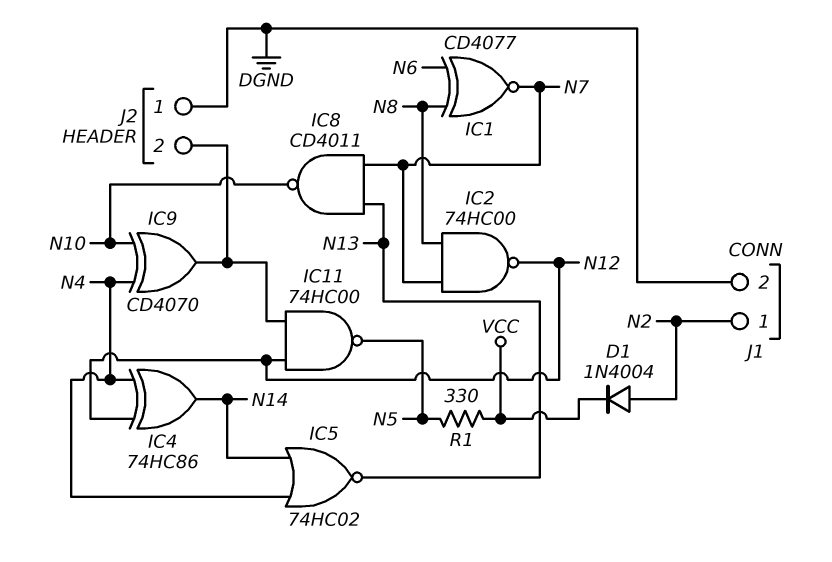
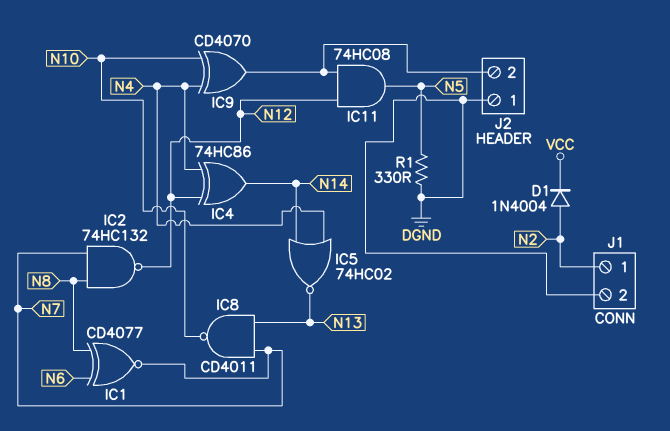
IC2: NAND 74HC00 (in N7, in N8, out N12) -> NAND 74HC132 (in N7, in N8, out N12)
IC11: NAND 74HC00 (in J2/2, in N12, out N5) -> AND 74HC08 (in J2/2, in N12, out N5)
R1: 330 (N5, VCC) -> 330 (DGND, N5)

